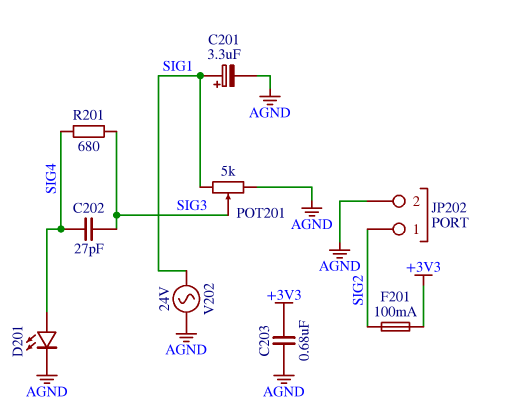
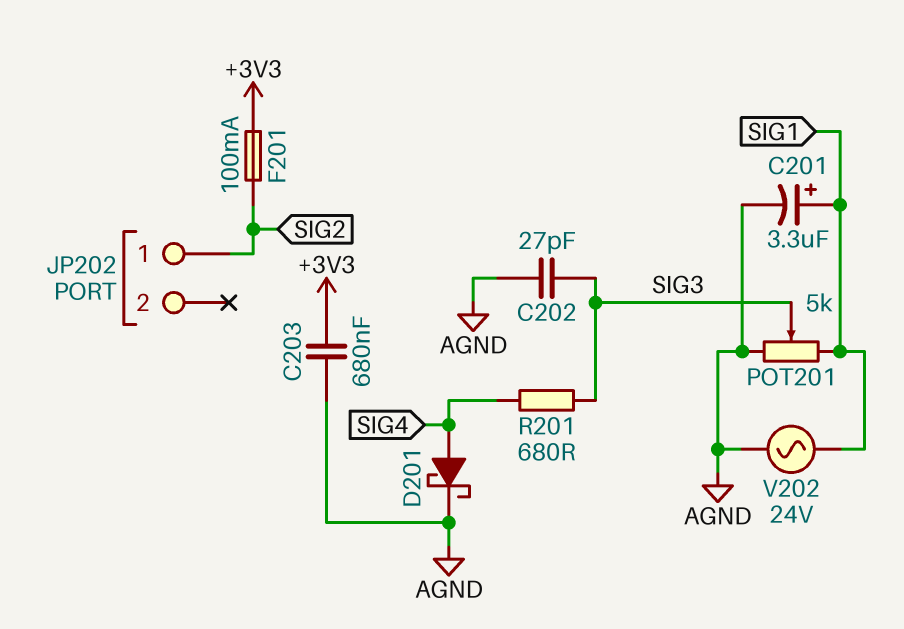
C202: 27pF (SIG3, SIG4) -> 27pF (AGND, SIG3)
D201: LED (A SIG4, K AGND) -> schottky (A SIG4, K AGND)
JP202 pin 2: AGND -> none

